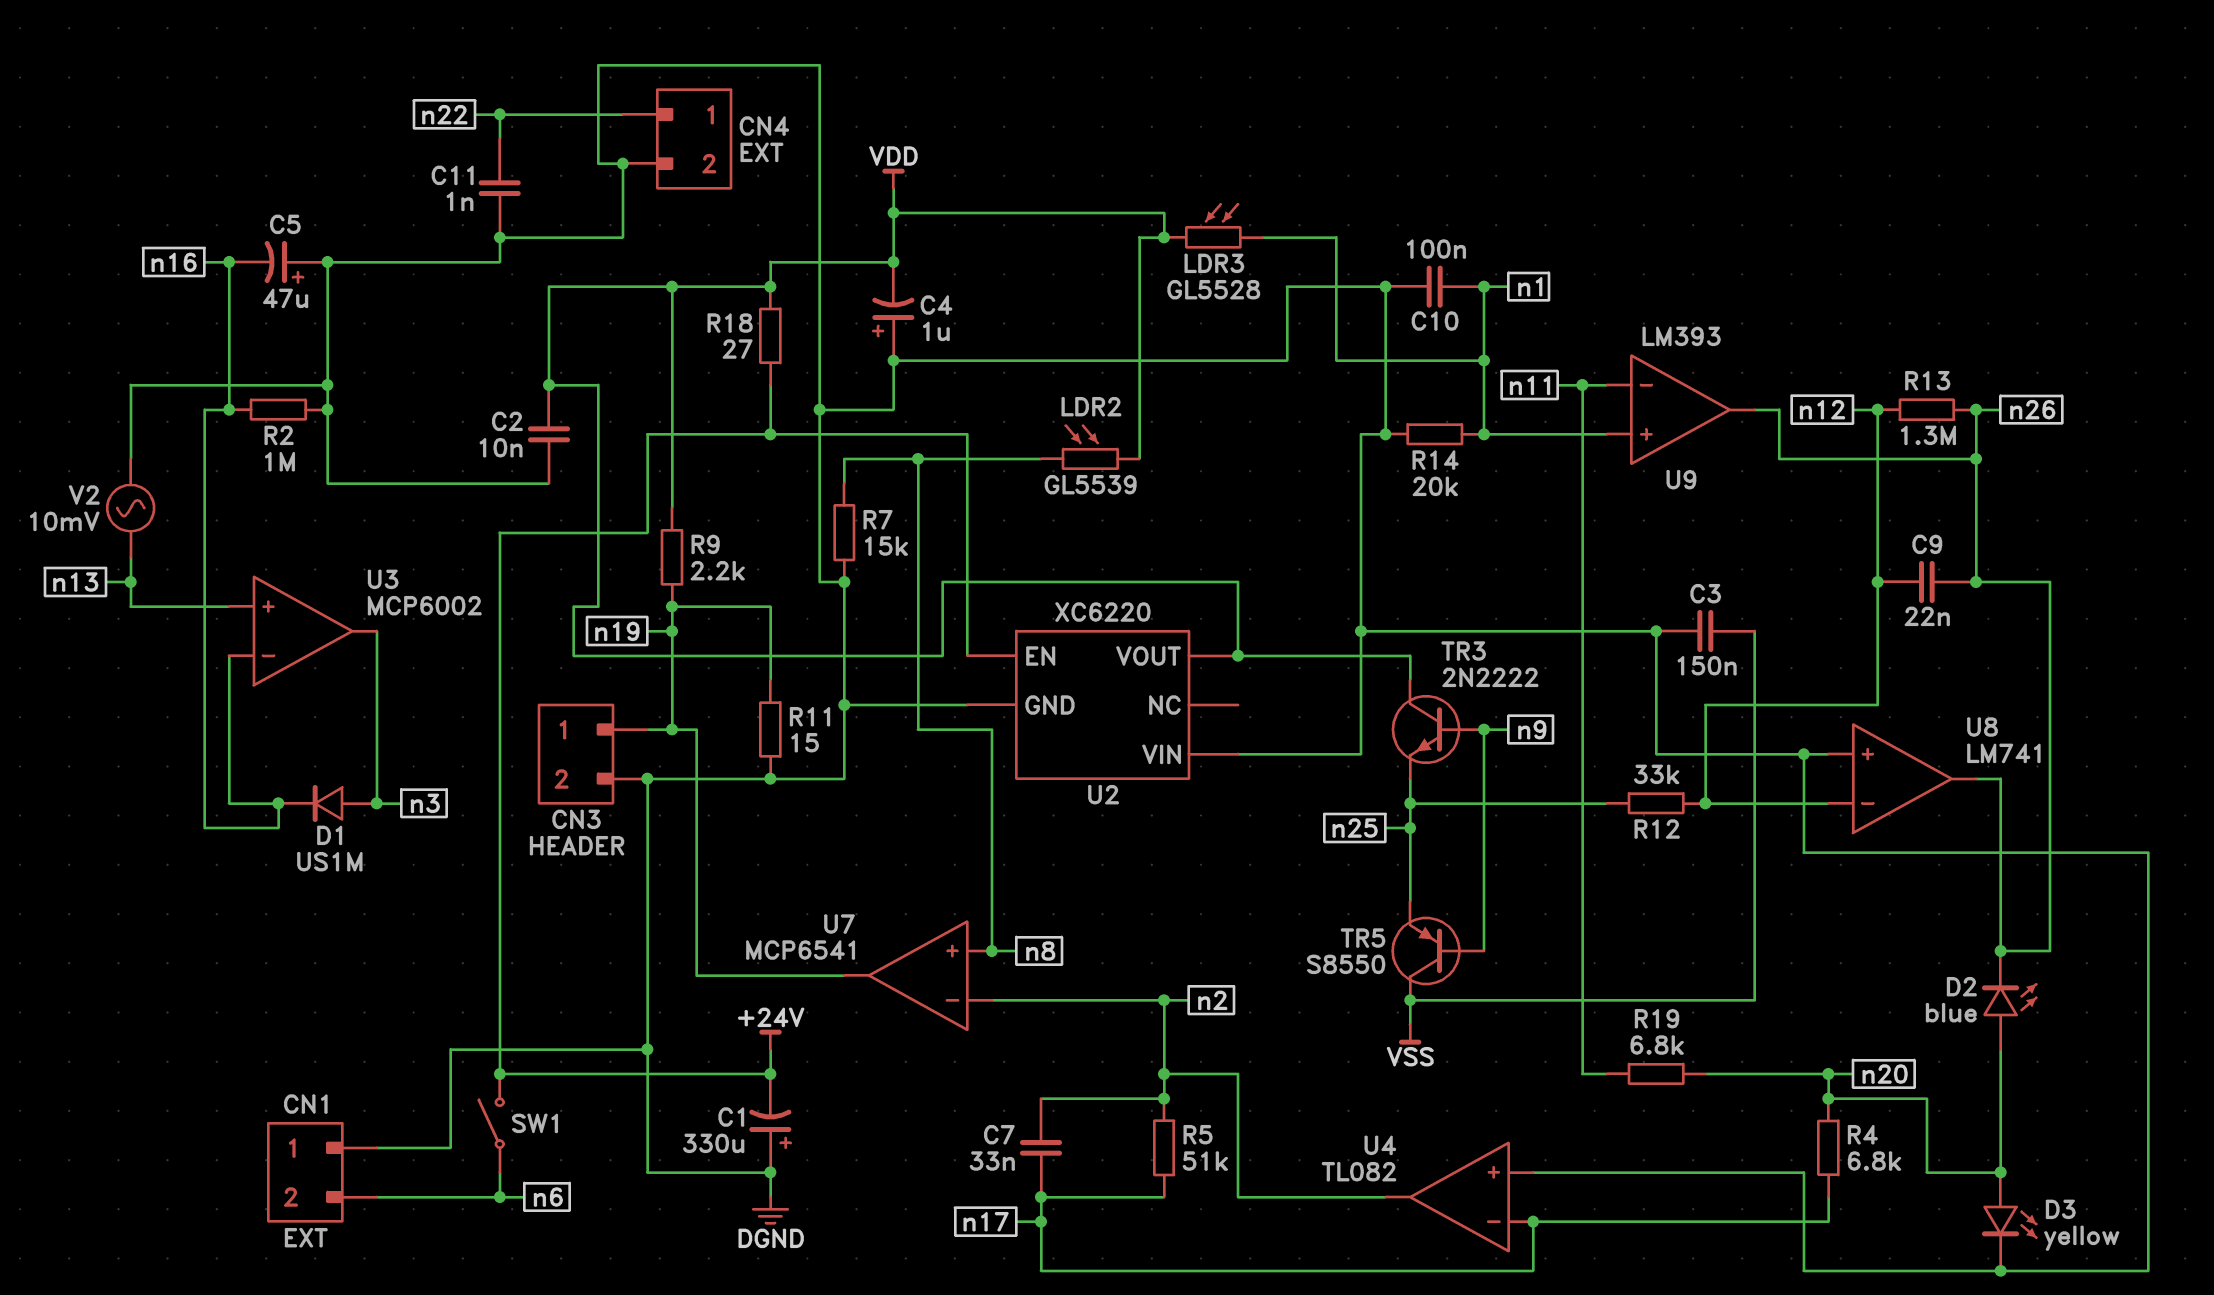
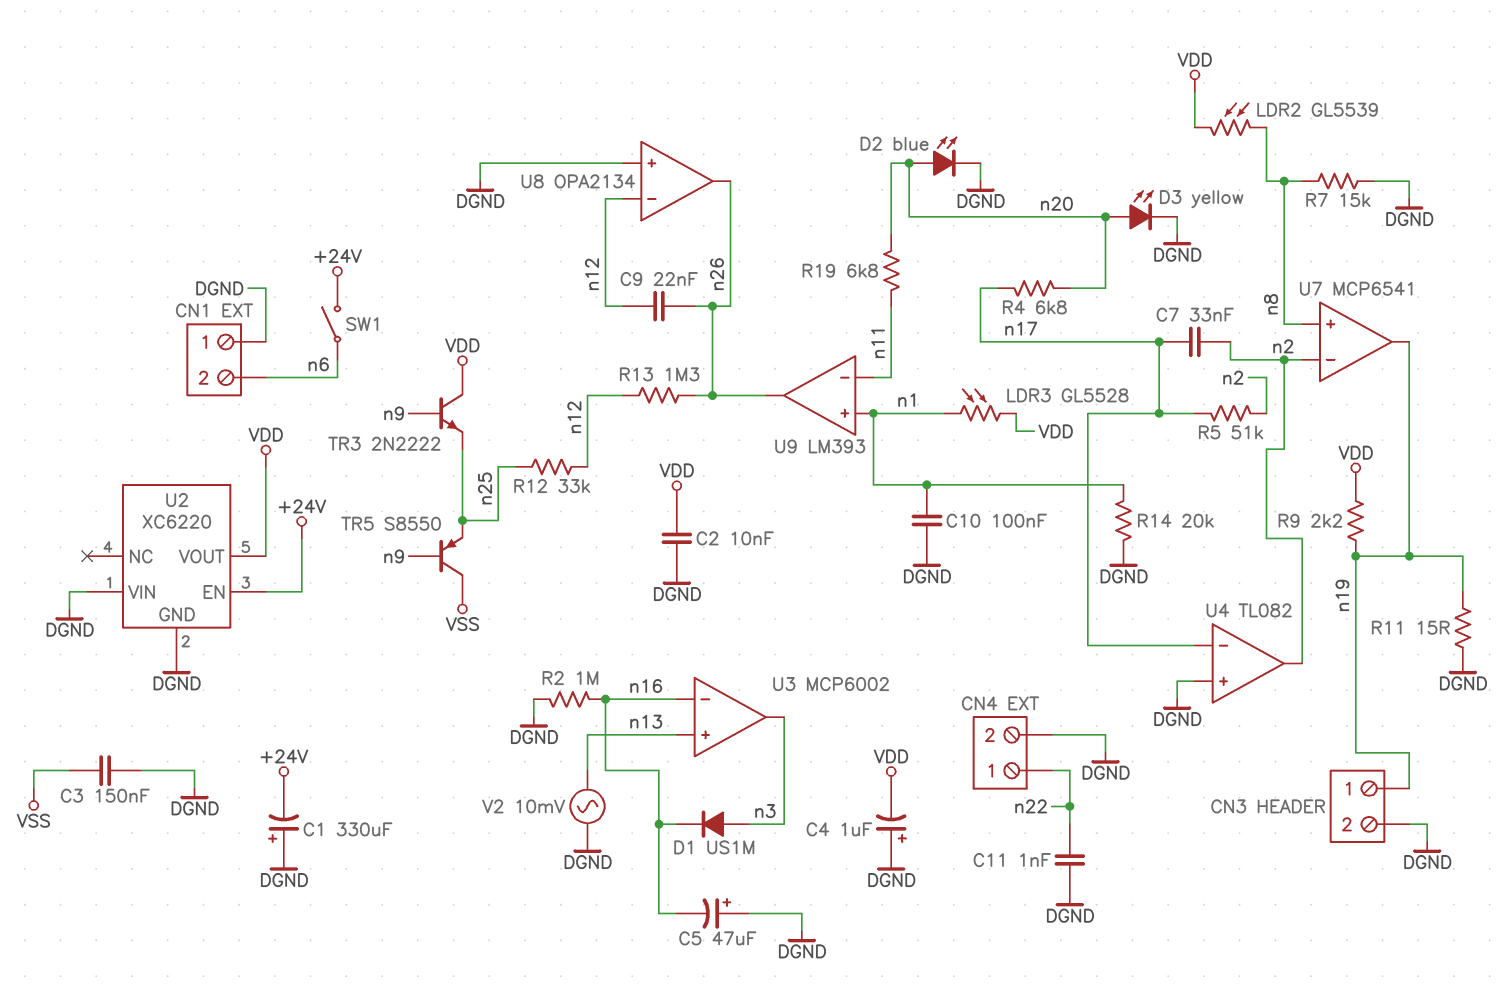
D2: LED blue (A n20, K n26) -> LED blue (A n20, K DGND)
R18: 27 (+24V, VDD) -> none
U8: LM741 -> OPA2134

